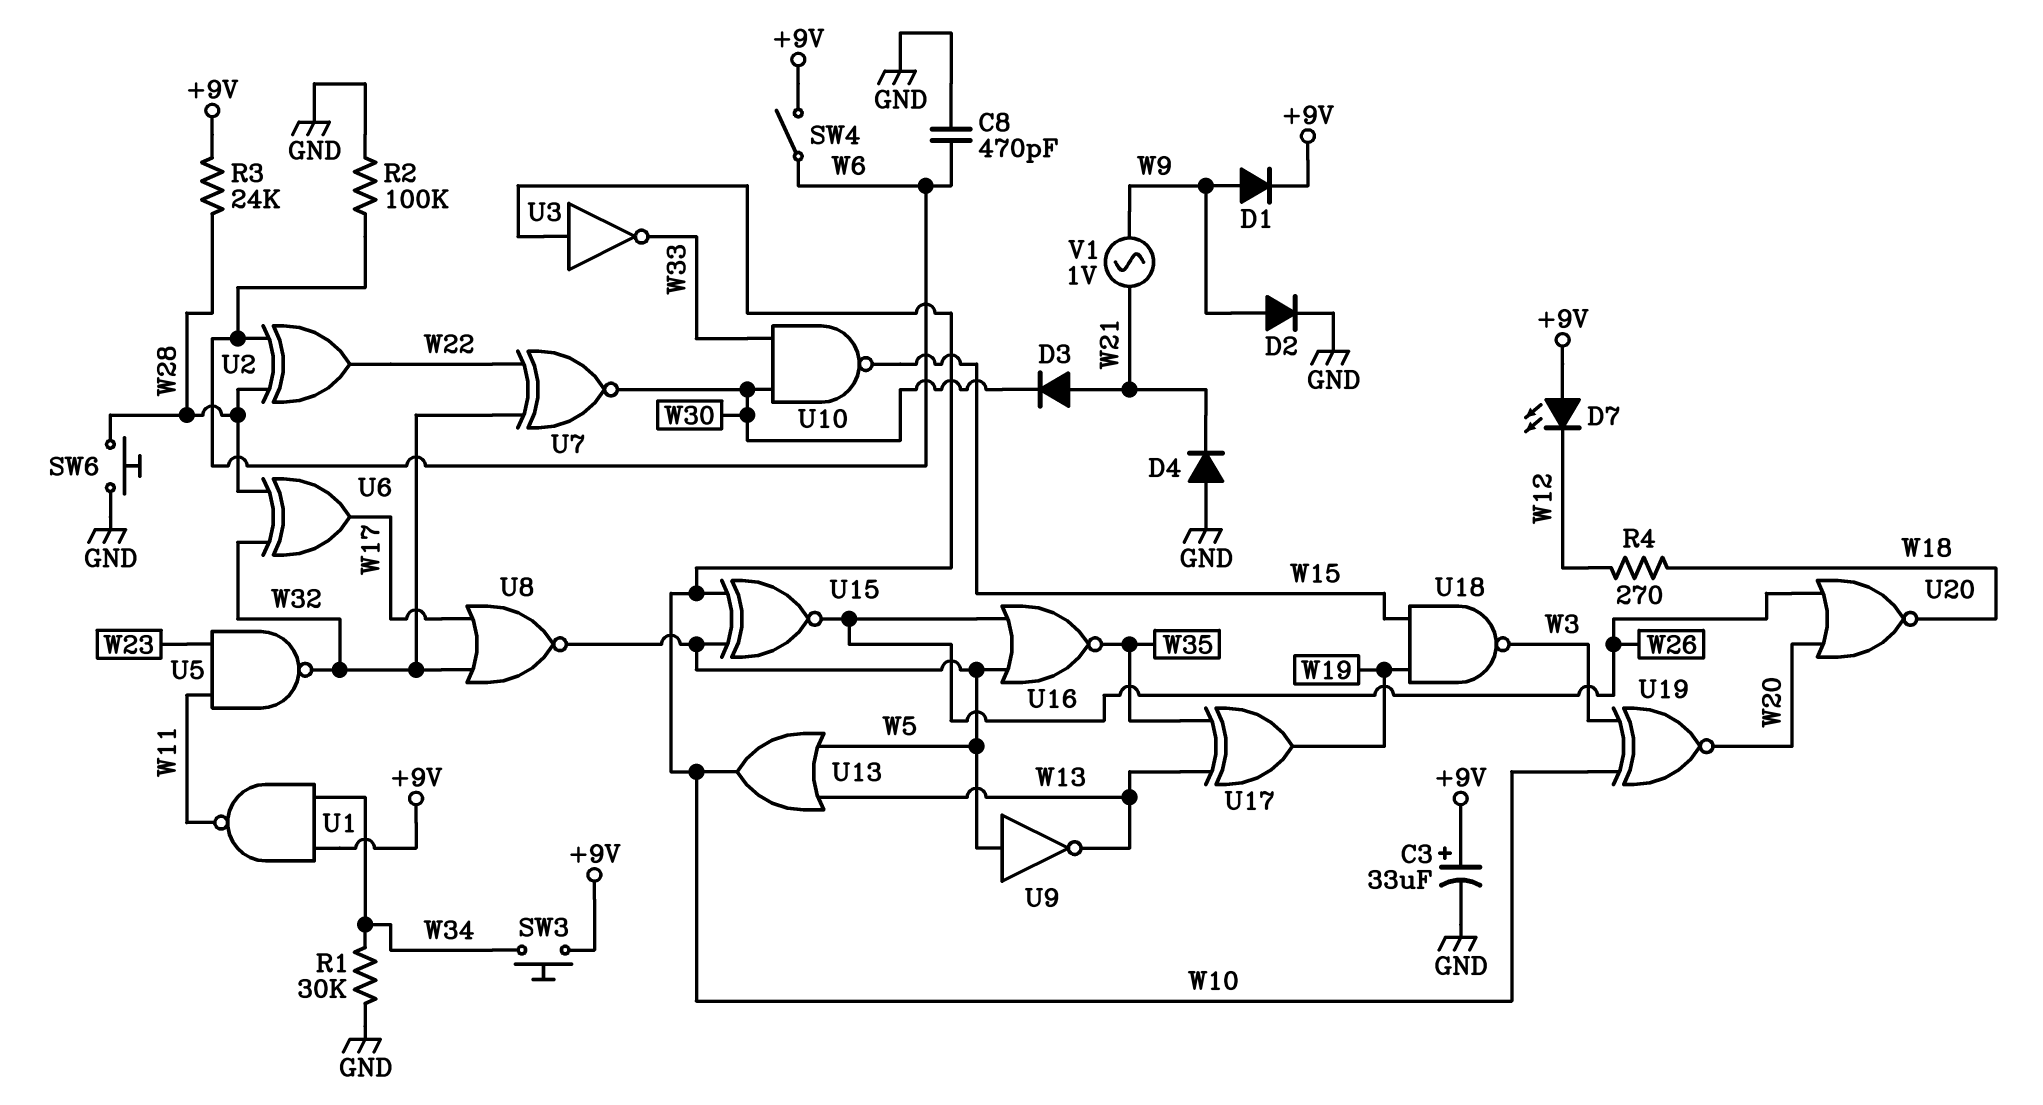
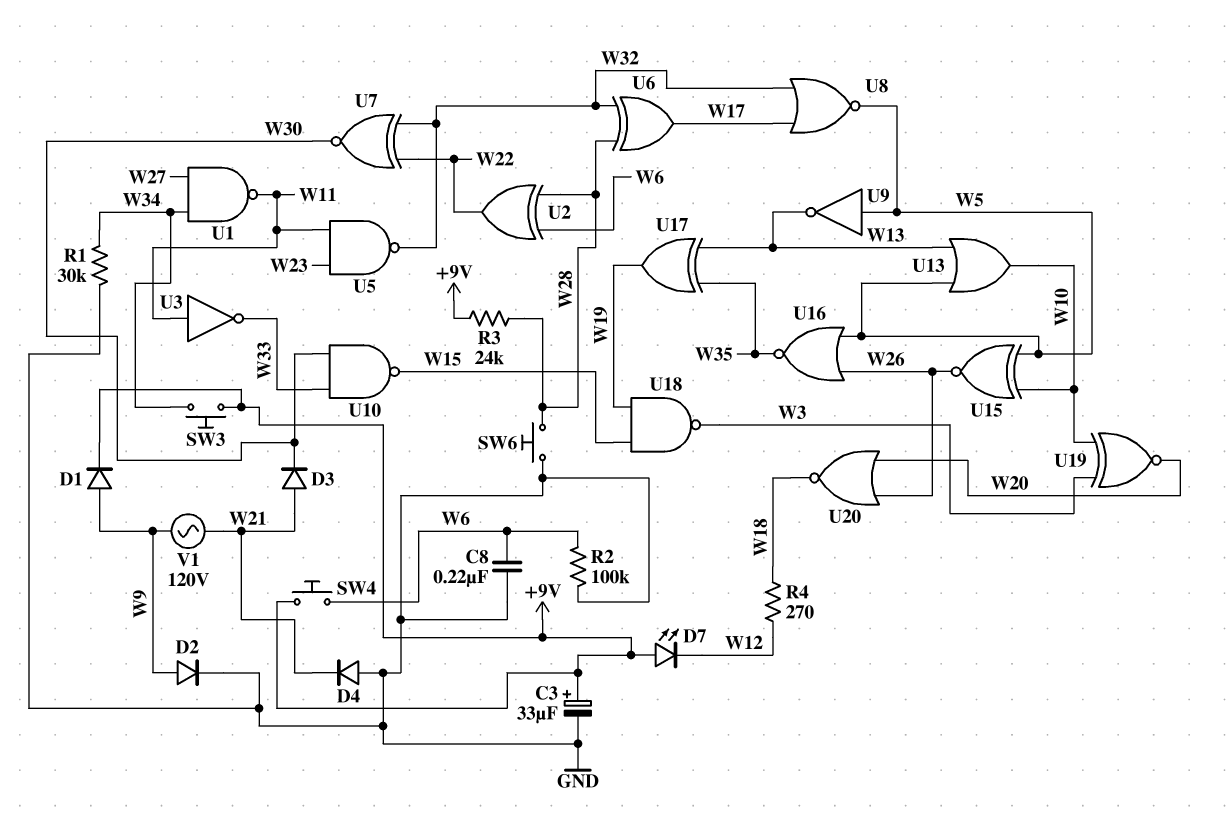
C8: 470pF (GND, W6) -> 220nF (GND, W6)
SW4: switch (+9V, W6) -> button (+9V, W6)
U1: NAND (in +9V, in W34, out W11) -> NAND (in W27, in W34, out W11)
U3: NOT (in W10, out W33) -> NOT (in W11, out W33)
V1: AC 1V (W9, W21) -> AC 120V (W9, W21)

